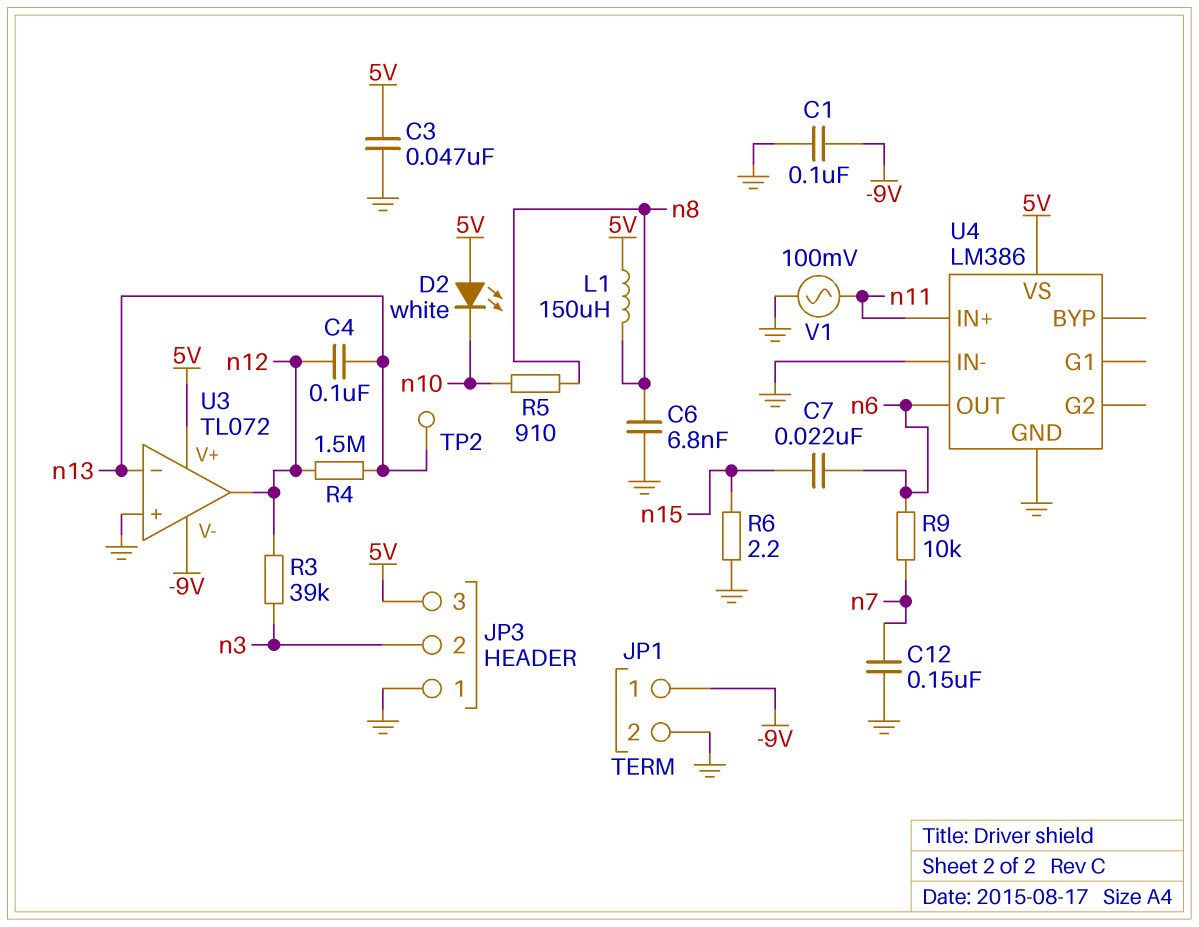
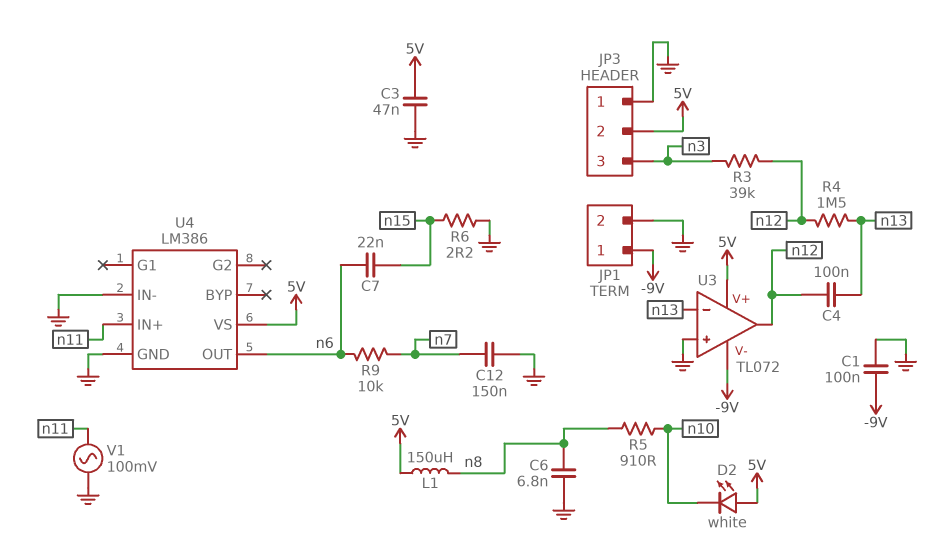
JP3 pin 2: n3 -> 5V
JP3 pin 3: 5V -> n3
TP2: test point (n13) -> none

